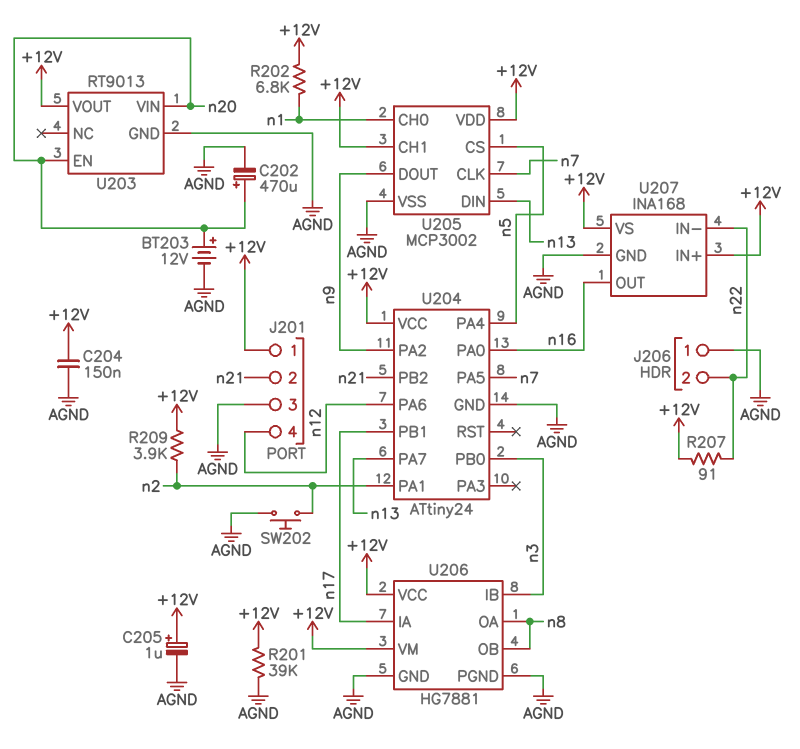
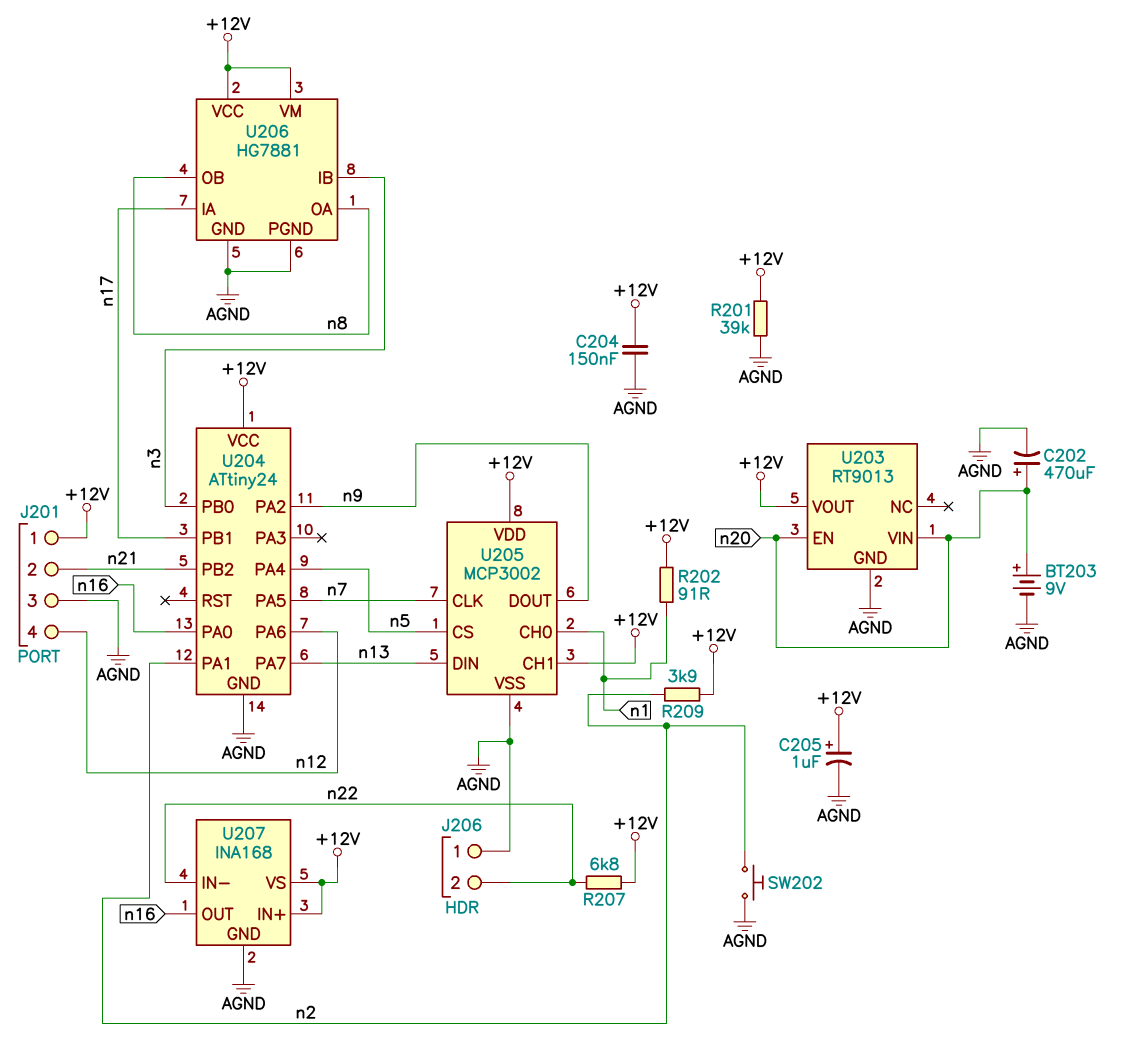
BT203: 12V (plus n20, minus AGND) -> 9V (plus n20, minus AGND)
R202: 6.8k (+12V, n1) -> 91 (+12V, n1)
R207: 91 (+12V, n22) -> 6.8k (+12V, n22)

